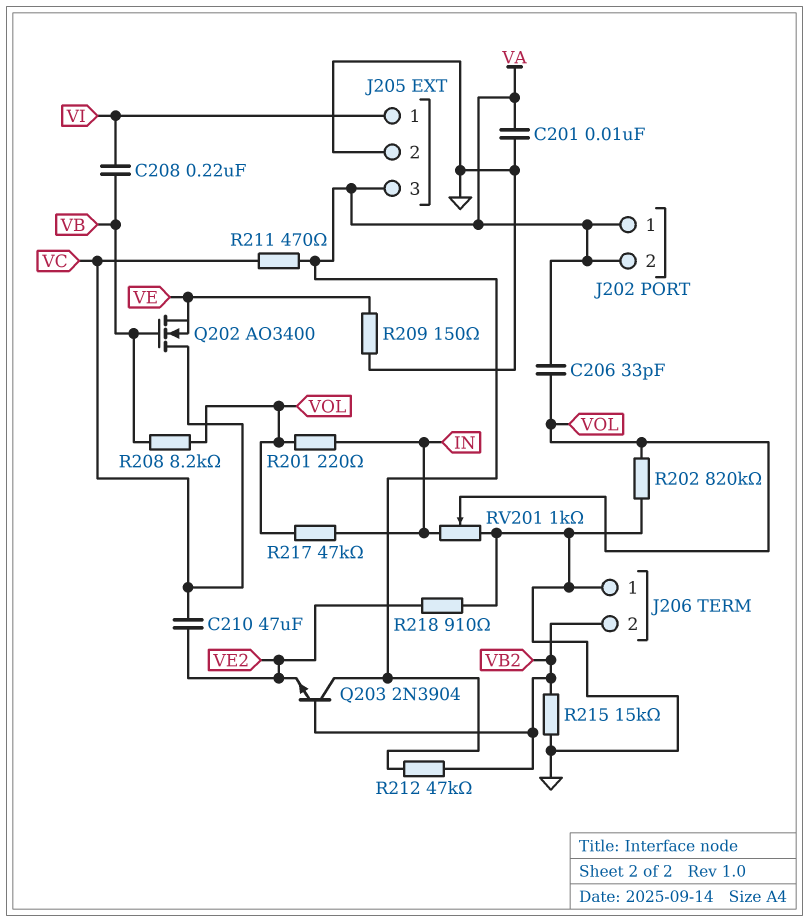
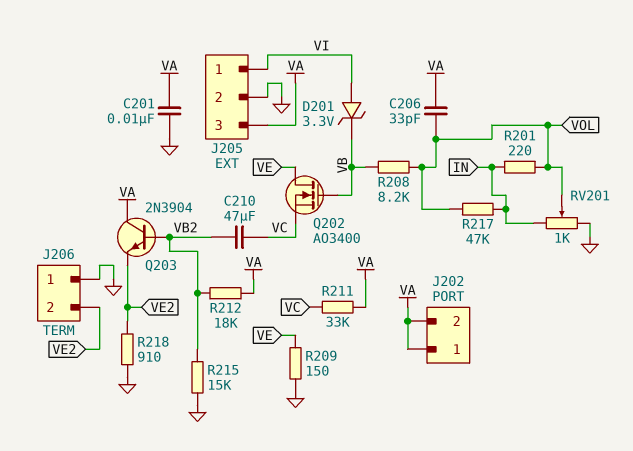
C208: 220nF (VB, VI) -> none
C210: 47uF (VC, VE2) -> 47uF (VB2, VC)
D201: none -> zener 3.3V (A VI, K VB)
J206 pin 2: VB2 -> VE2
Q202: NMOS AO3400 (G VB, D VC, S VE) -> NMOS AO3400 (G VB, D VE, S VC)
R202: 820k (GND, VOL) -> none
R211: 470 (VA, VC) -> 33k (VA, VC)
R212: 47k (VA, VB2) -> 18k (VA, VB2)

